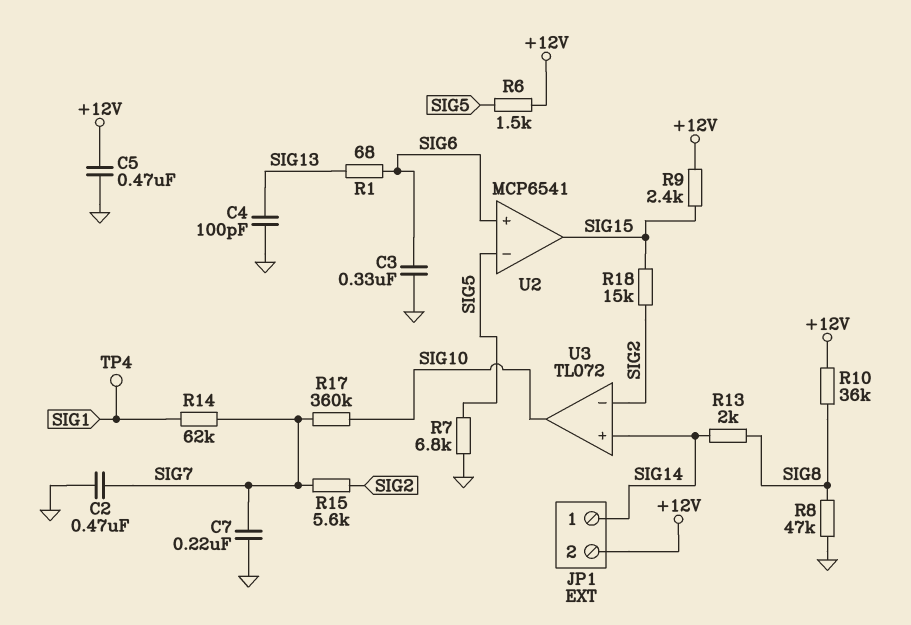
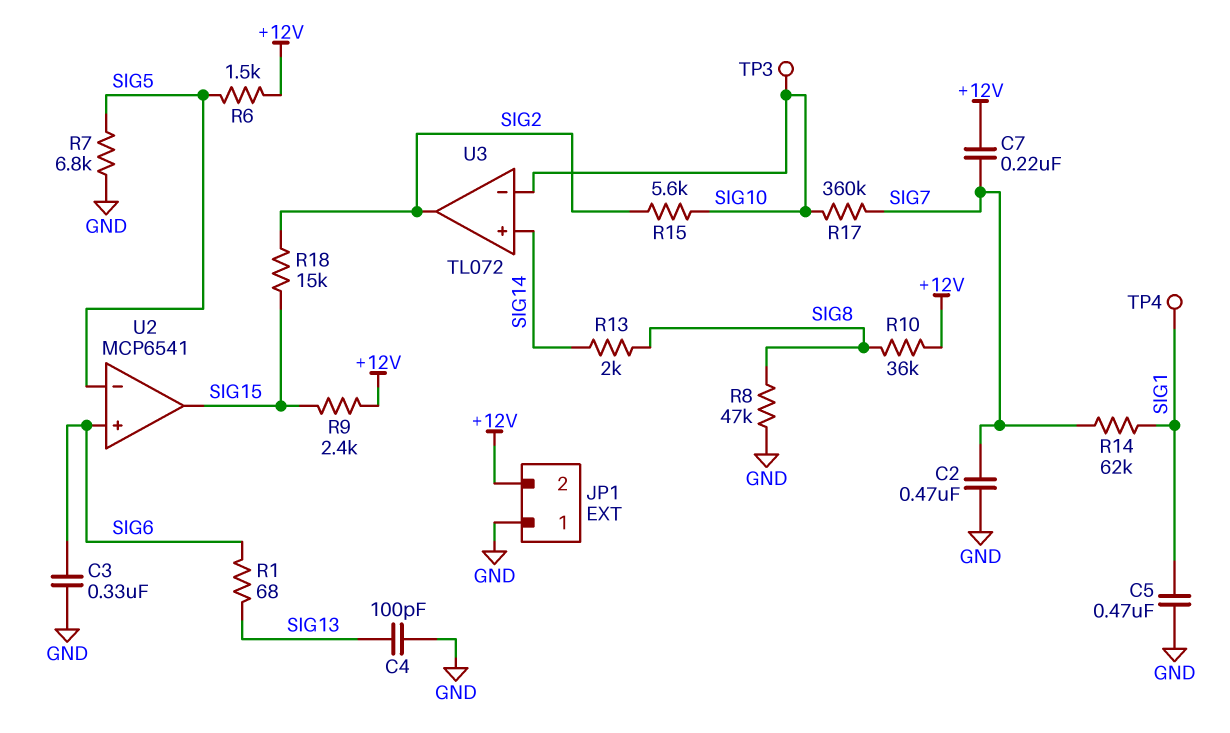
C5: 470nF (+12V, GND) -> 470nF (GND, SIG1)
C7: 220nF (GND, SIG7) -> 220nF (+12V, SIG7)
JP1 pin 1: SIG14 -> GND
R15: 5.6k (SIG2, SIG7) -> 5.6k (SIG2, SIG10)
TP3: none -> test point (SIG10)
U3 pin in-: SIG2 -> SIG10
U3 pin out: SIG10 -> SIG2

